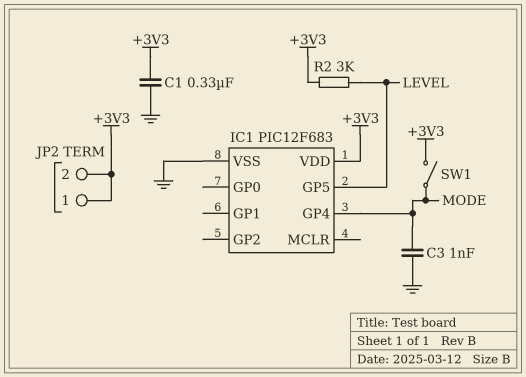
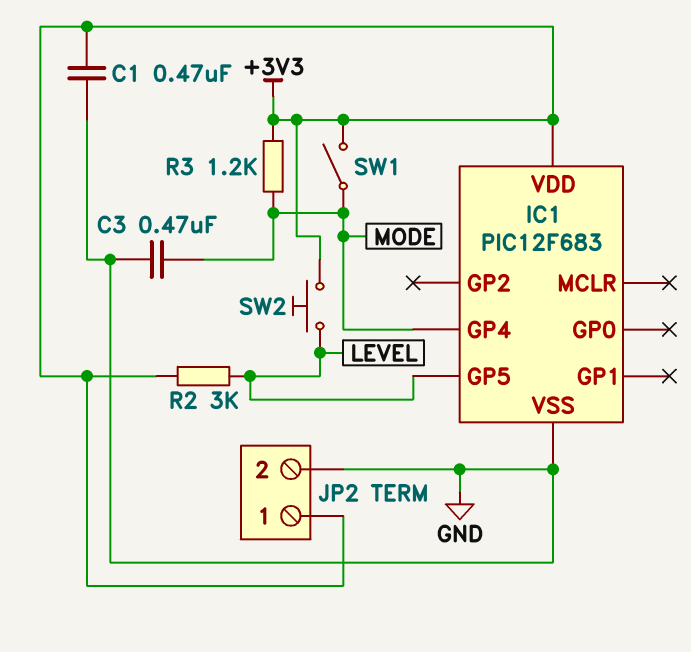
C1: 330nF (+3V3, GND) -> 470nF (+3V3, GND)
C3: 1nF (GND, MODE) -> 470nF (GND, MODE)
JP2 pin 2: +3V3 -> GND
R3: none -> 1.2k (+3V3, MODE)
SW2: none -> button (+3V3, LEVEL)

